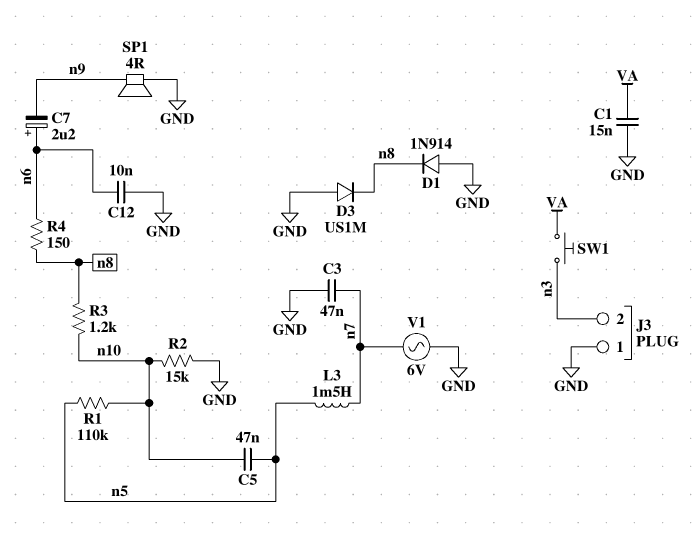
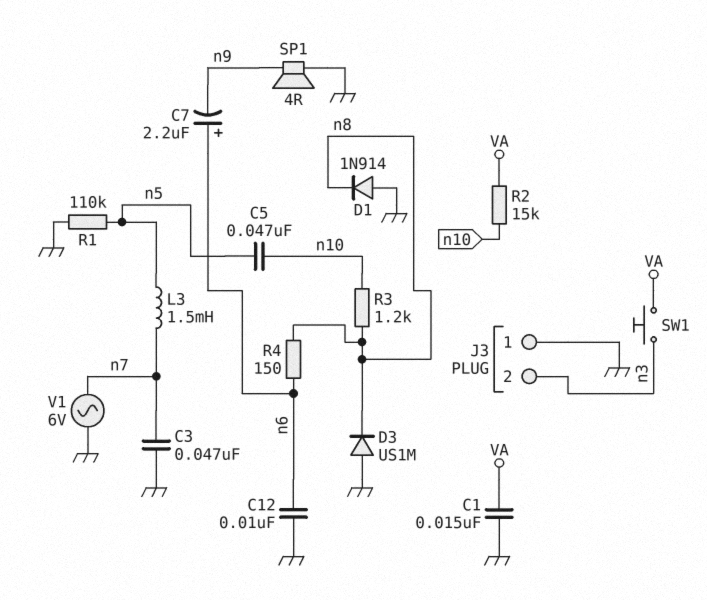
R1: 110k (n5, n10) -> 110k (GND, n5)
R2: 15k (GND, n10) -> 15k (VA, n10)

